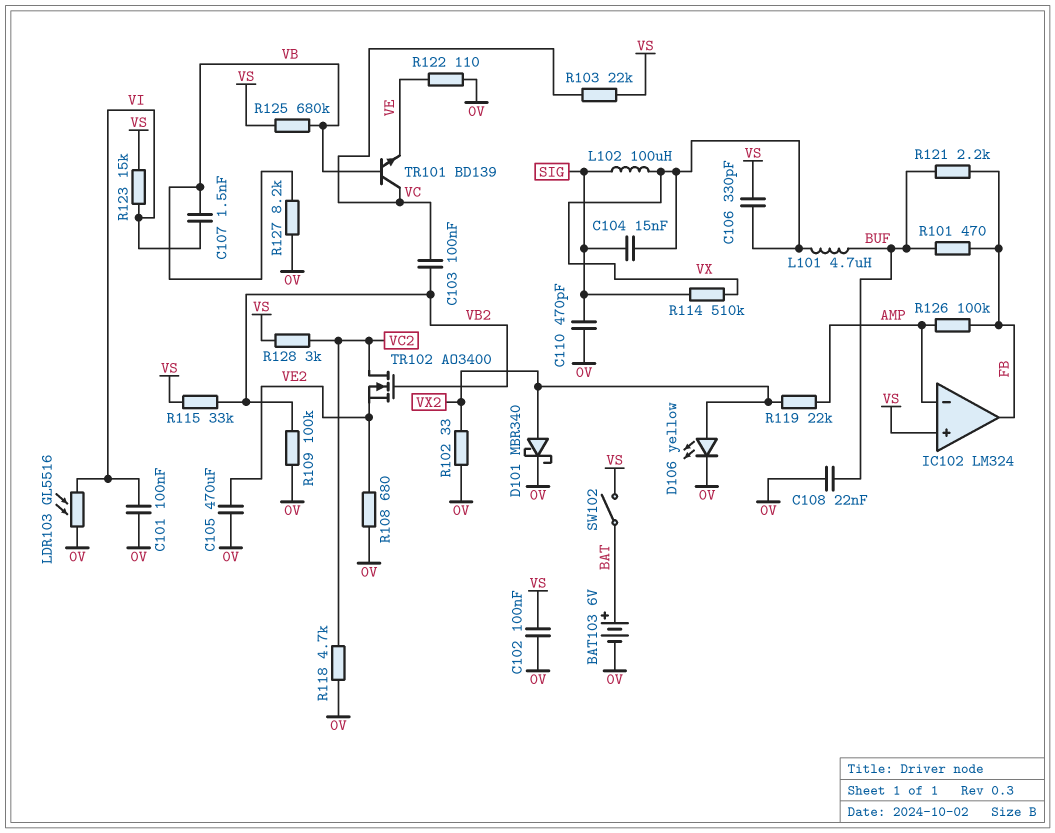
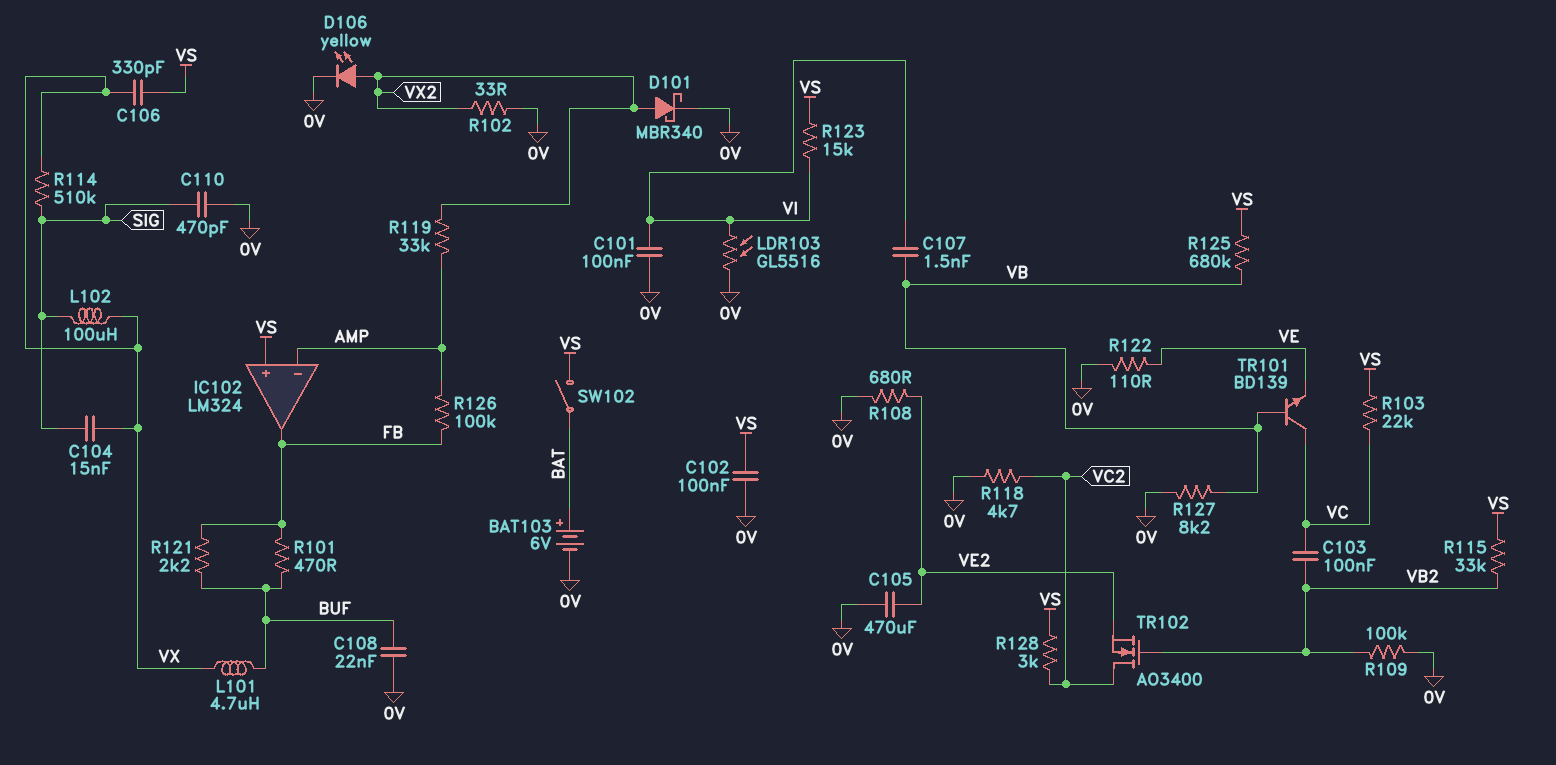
R119: 22k (AMP, VX2) -> 33k (AMP, VX2)

